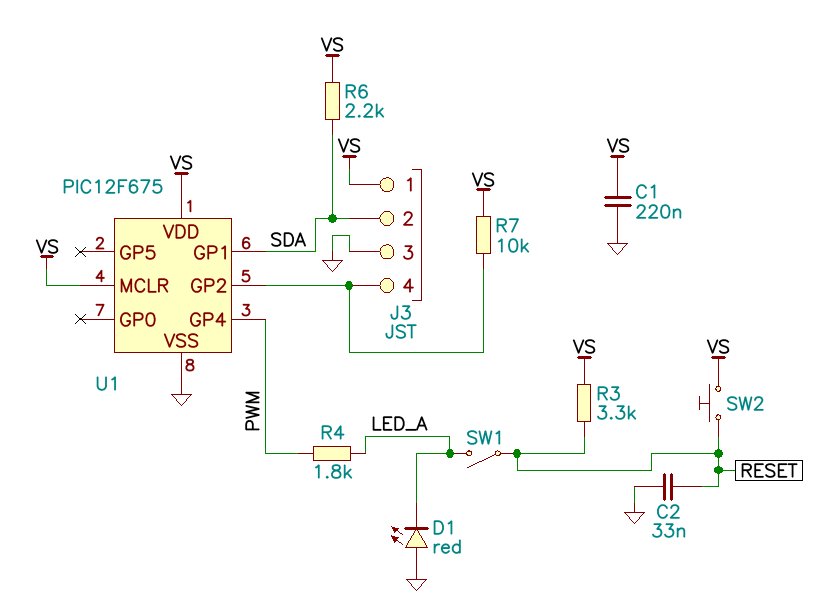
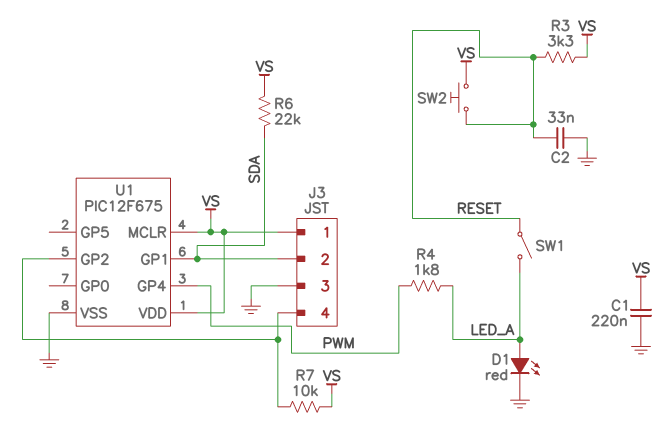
D1: LED red (A GND, K LED_A) -> LED red (A LED_A, K GND)
R6: 2.2k (SDA, VS) -> 22k (SDA, VS)

